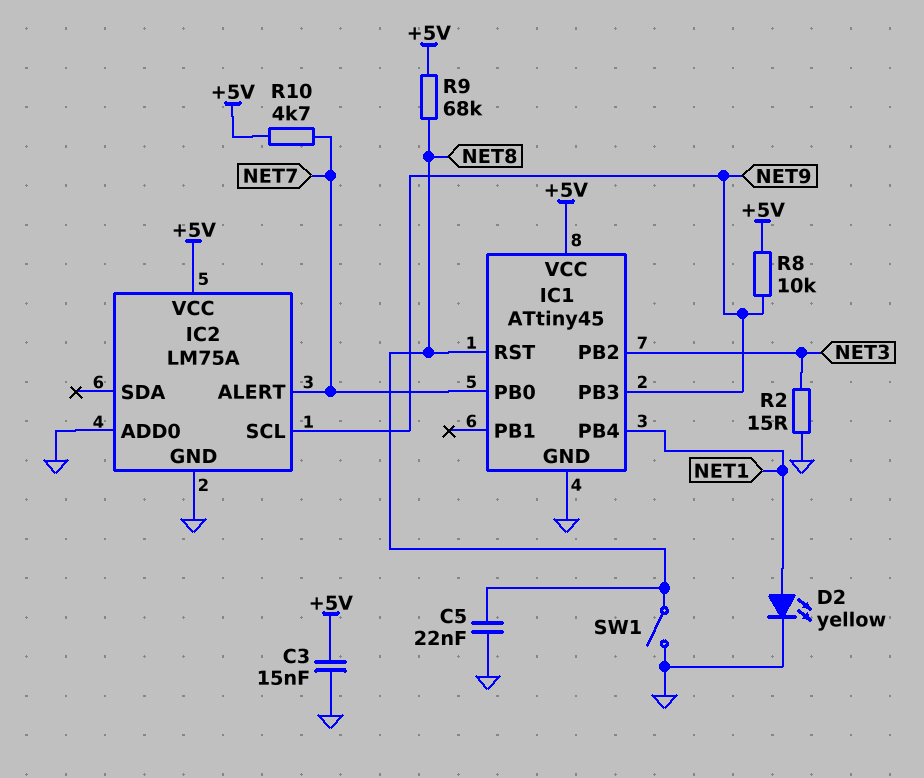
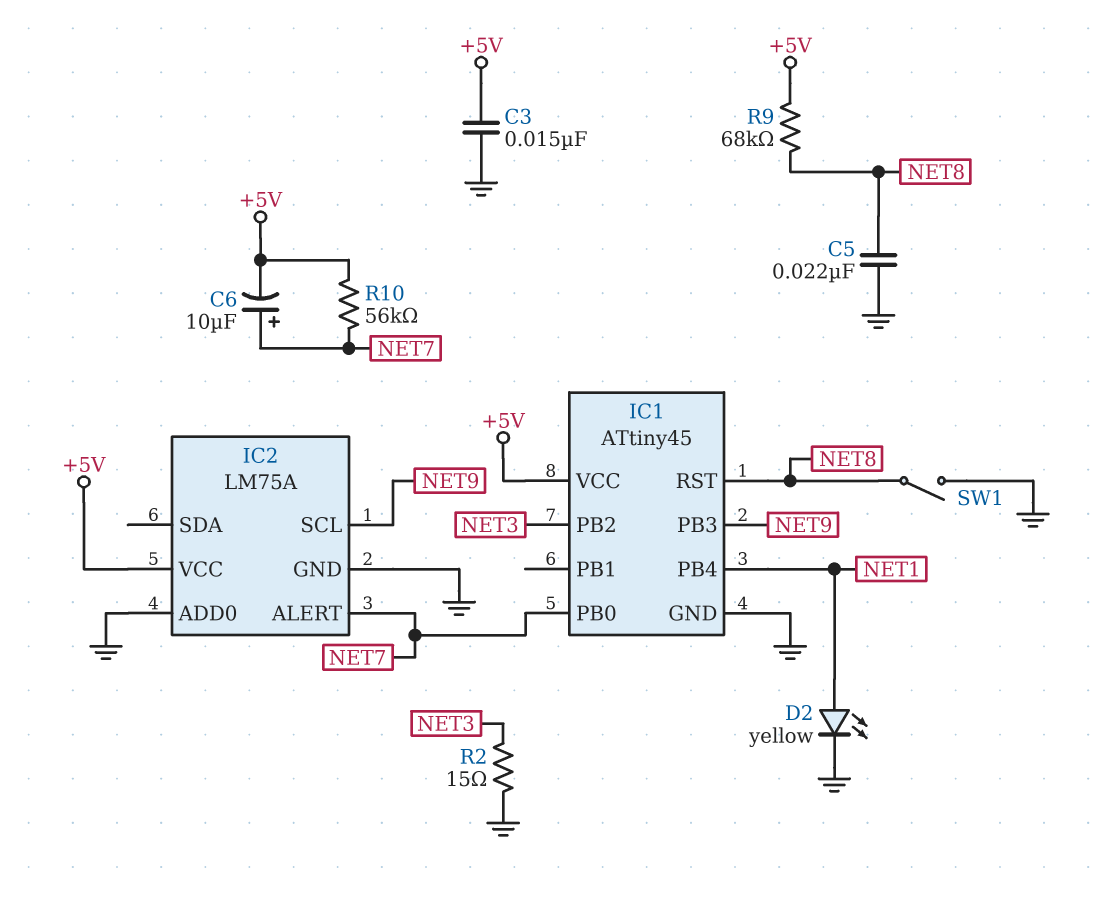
C6: none -> 10uF (plus NET7, minus +5V)
R8: 10k (+5V, NET9) -> none
R10: 4.7k (+5V, NET7) -> 56k (+5V, NET7)

